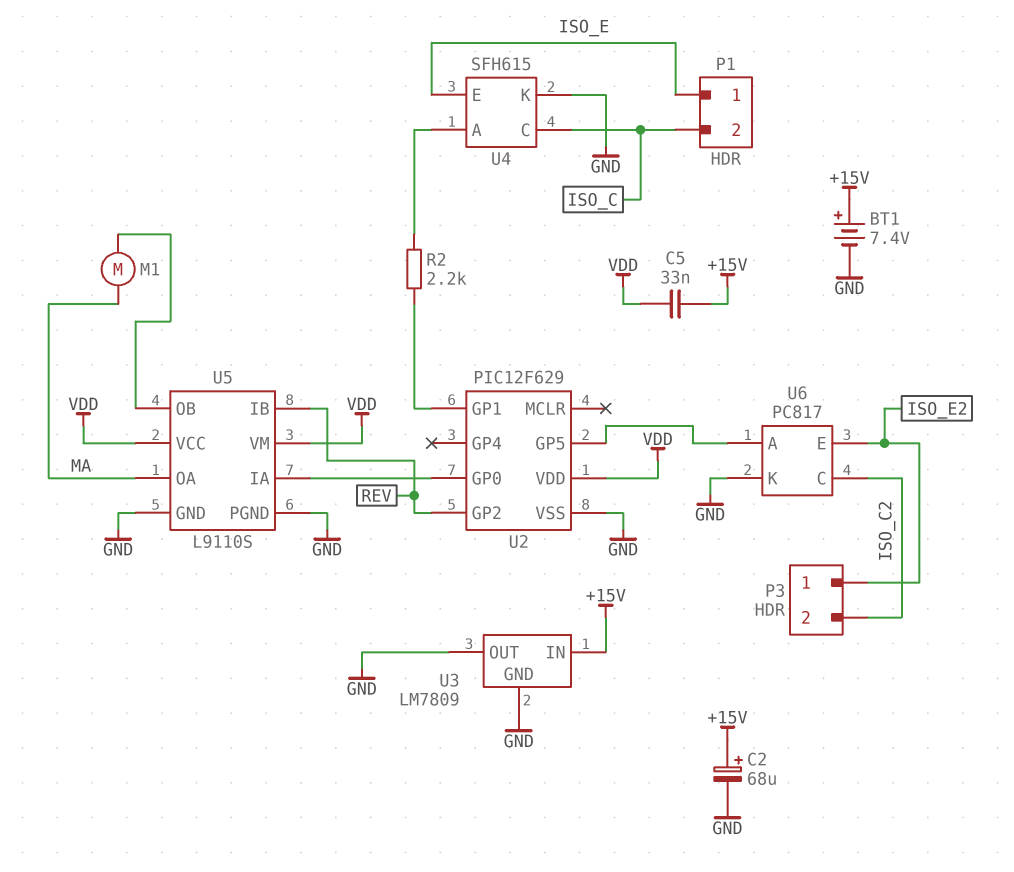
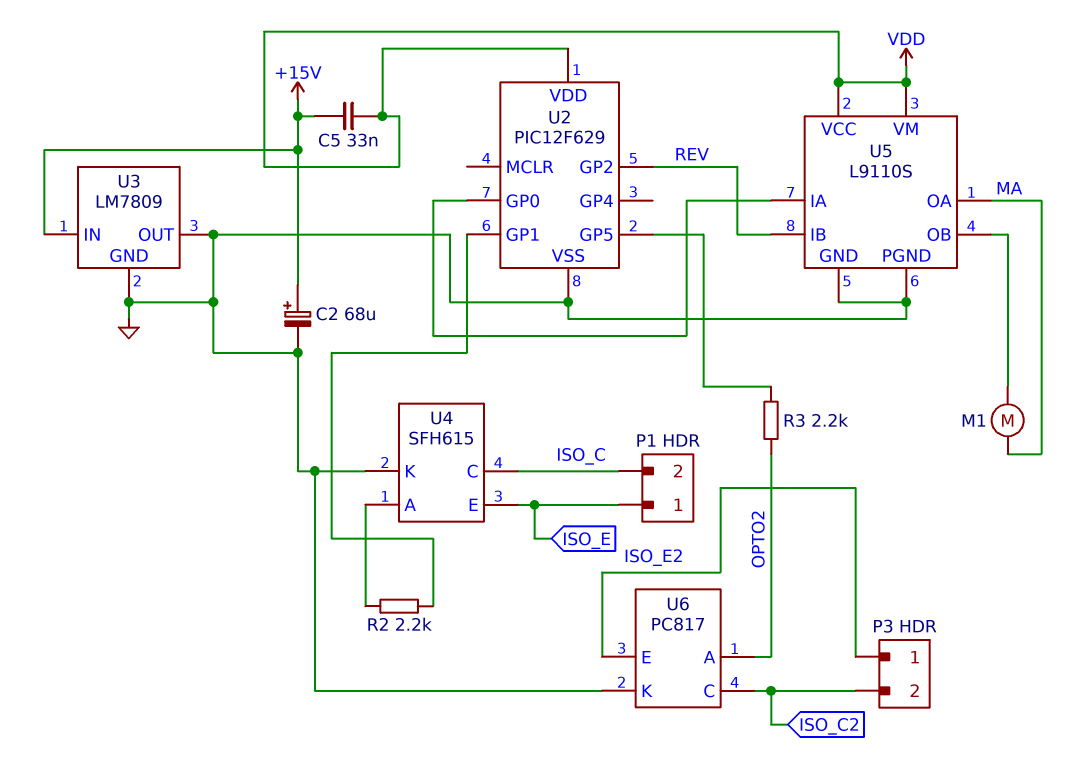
BT1: 7.4V (plus +15V, minus GND) -> none
R3: none -> 2.2k (OPTO2, U2/GP5)
U6 pin A: U2/GP5 -> OPTO2

